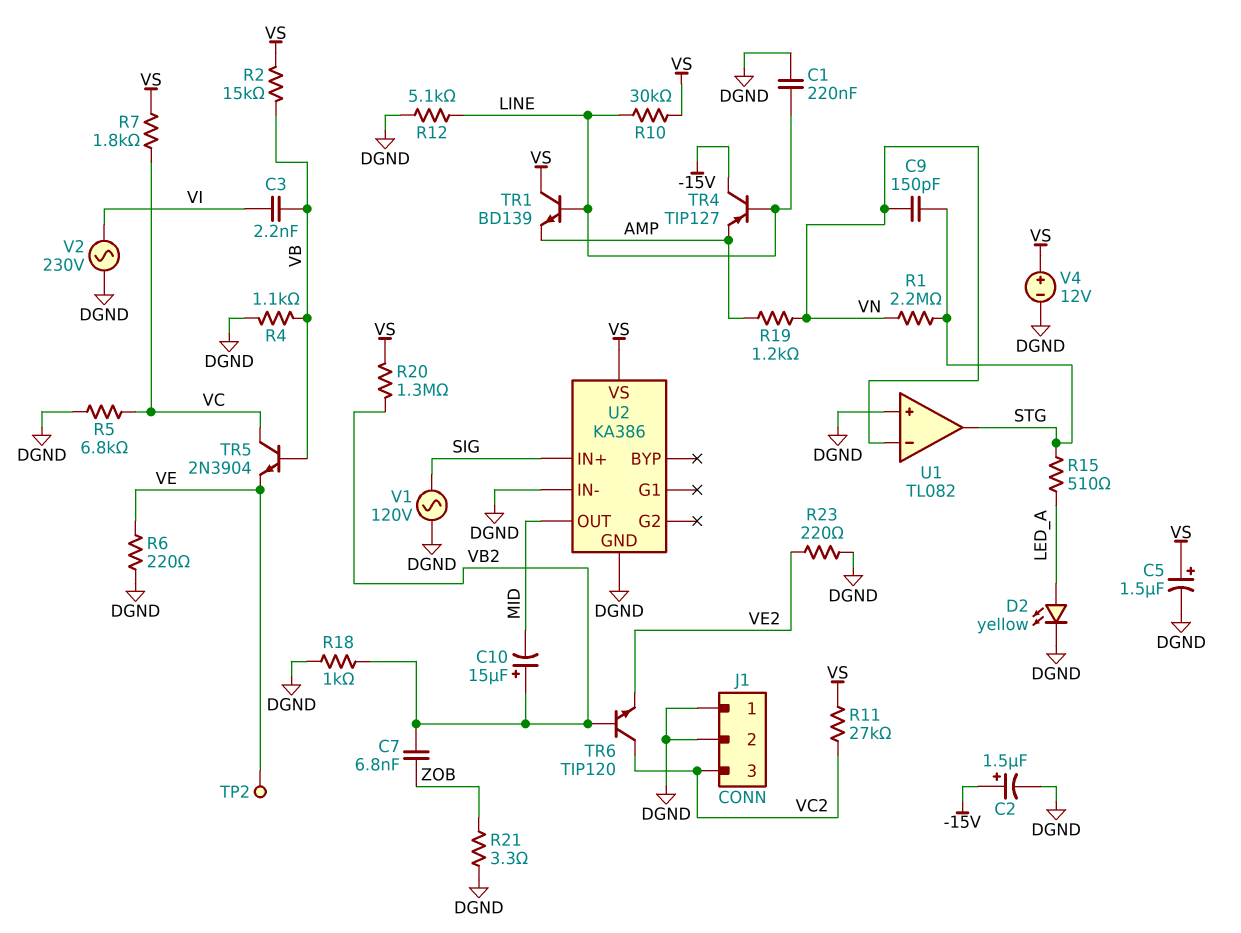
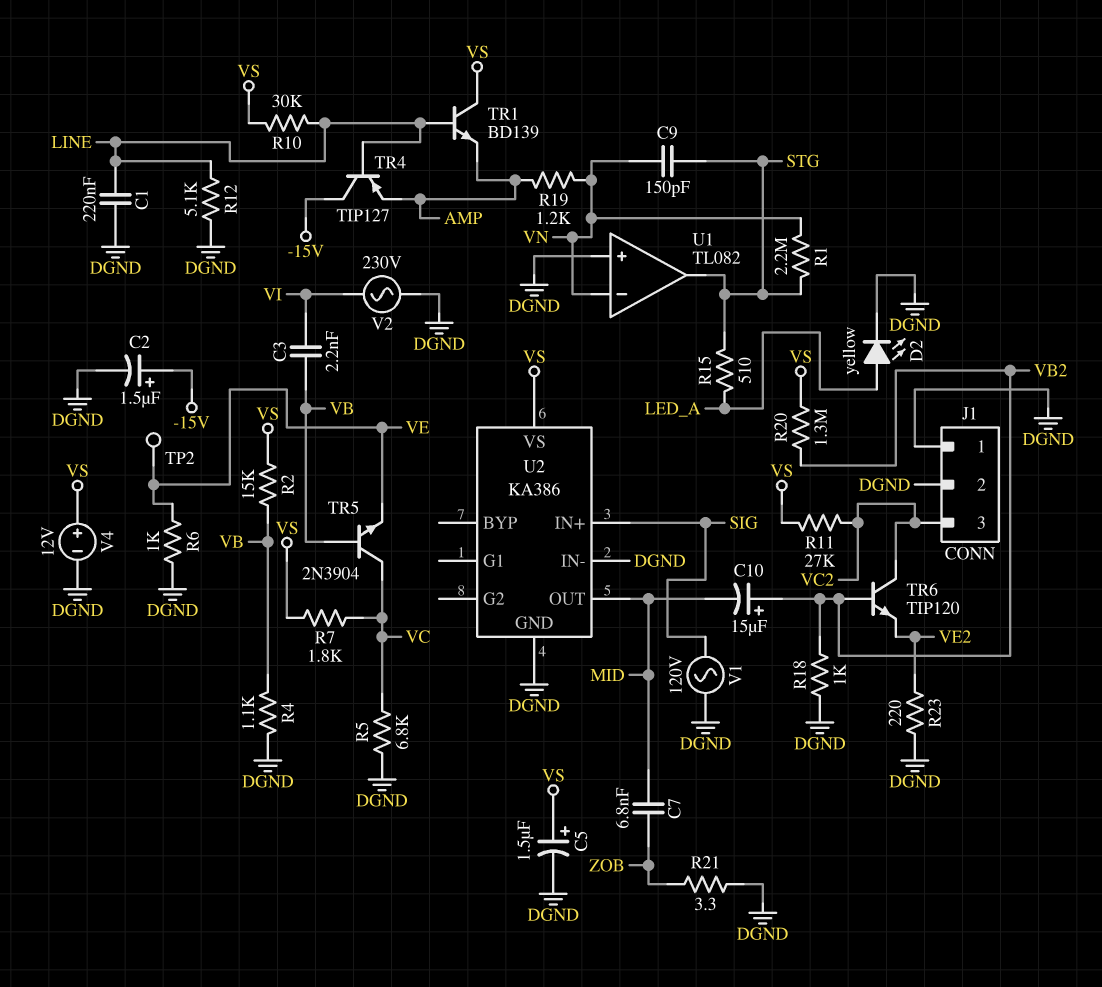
C7: 6.8nF (VB2, ZOB) -> 6.8nF (MID, ZOB)
R6: 220 (DGND, VE) -> 1k (DGND, VE)

